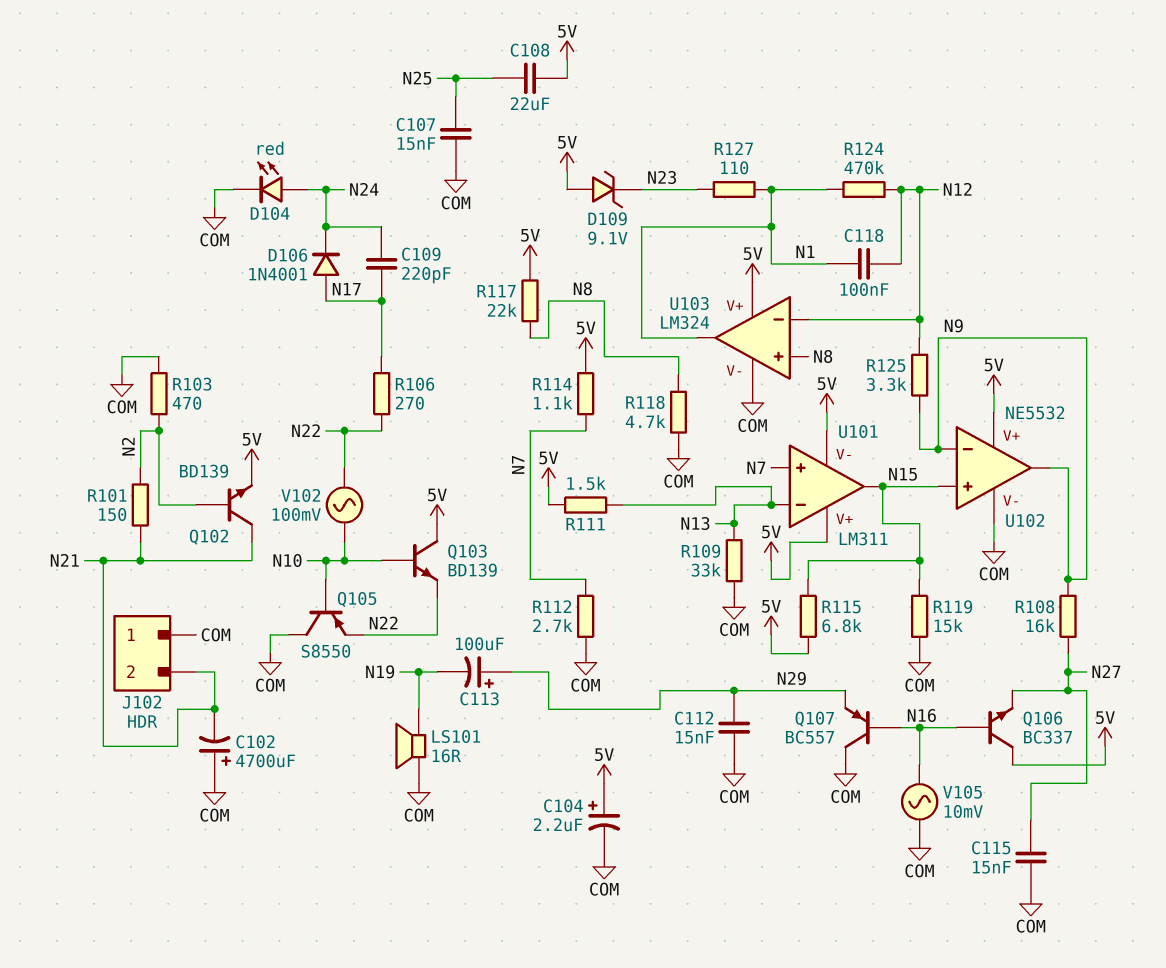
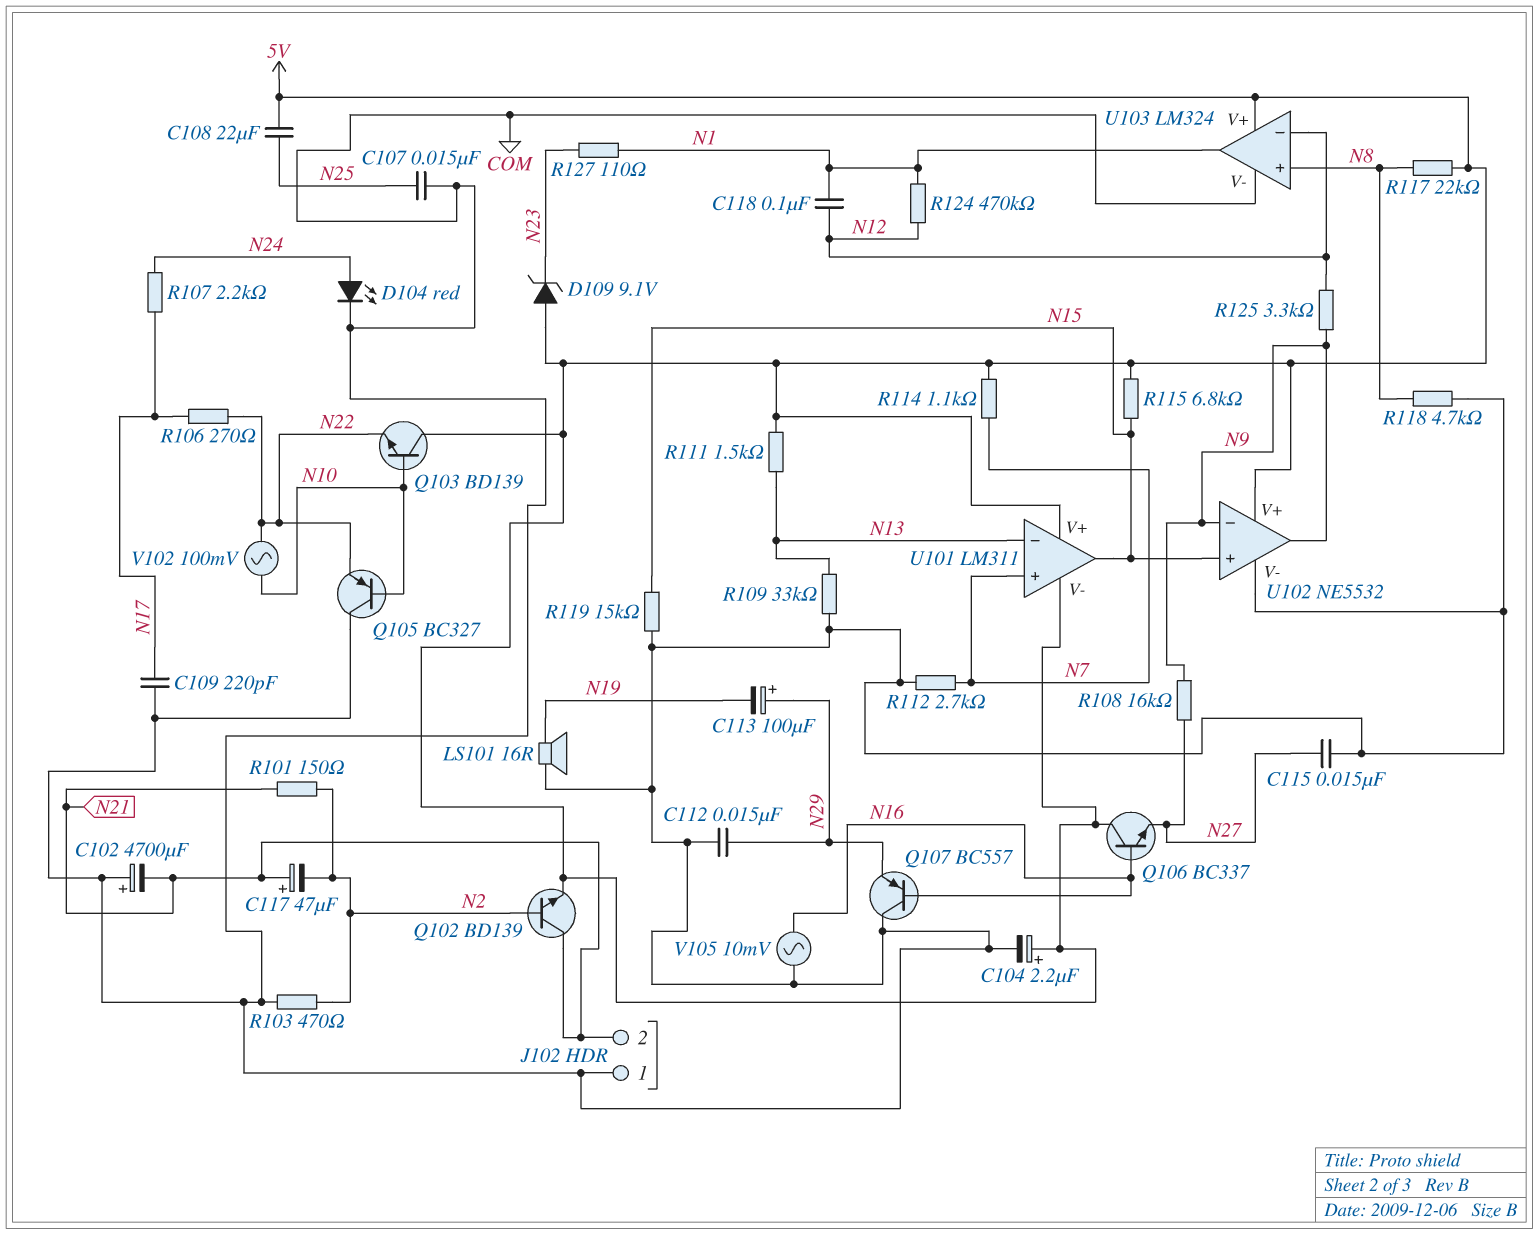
C109: 220pF (N17, N24) -> 220pF (COM, N17)
C117: none -> 47uF (plus N21, minus N2)
D106: diode 1N4001 (A N17, K N24) -> none
Q105: PNP S8550 (B N10, C COM, E N22) -> PNP BC327 (B N10, C COM, E N22)
R107: none -> 2.2k (N17, N24)

